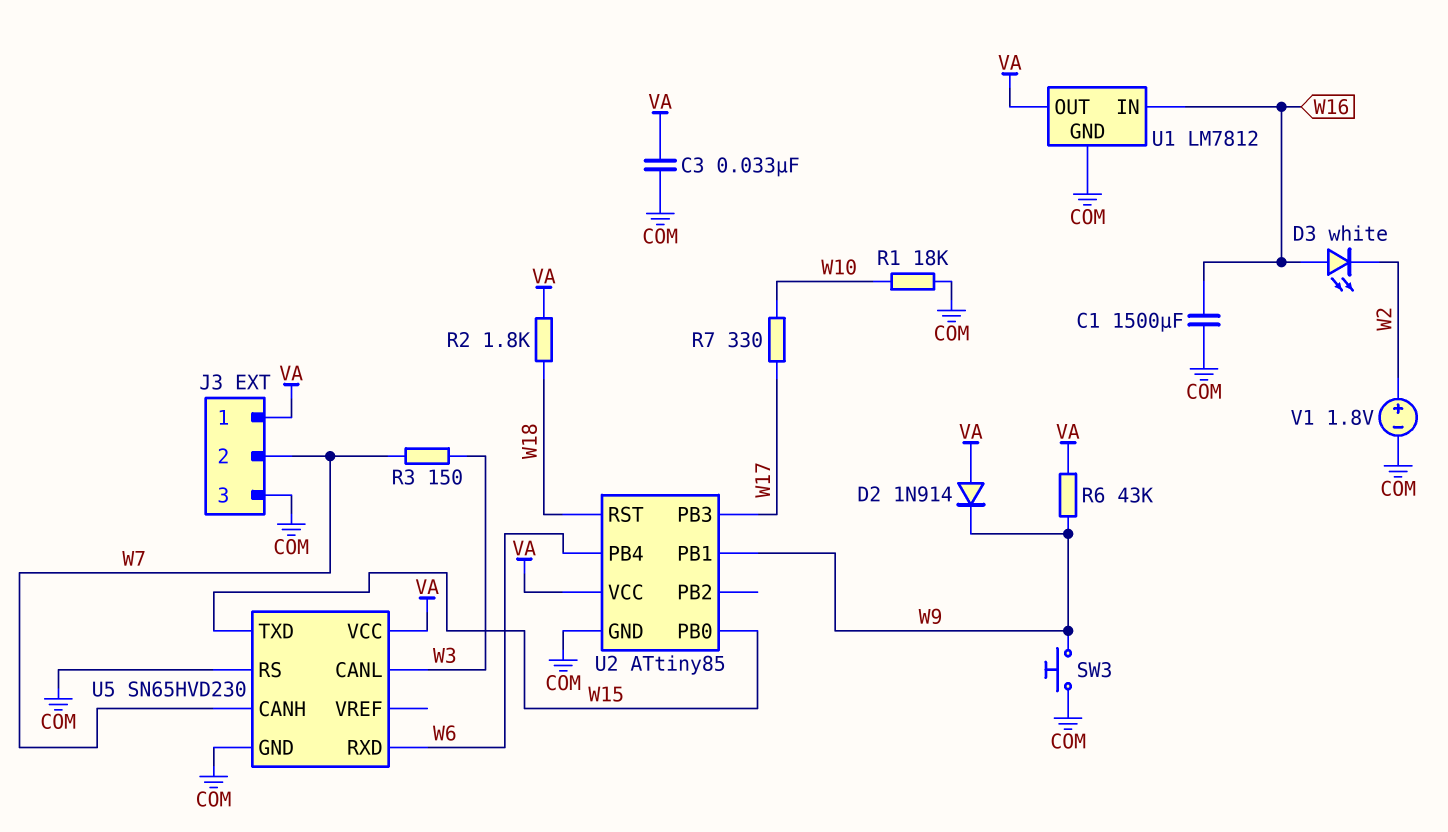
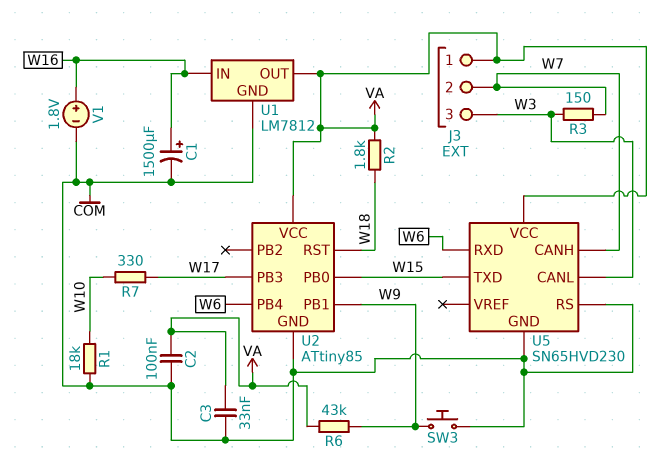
C1: 1500uF (COM, W16) -> 1500uF (plus W16, minus COM)
C2: none -> 100nF (COM, VA)
D2: diode 1N914 (A VA, K W9) -> none
D3: LED white (A W16, K W2) -> none
J3 pin 3: COM -> W3
V1: 1.8V (plus W2, minus COM) -> 1.8V (plus W16, minus COM)

